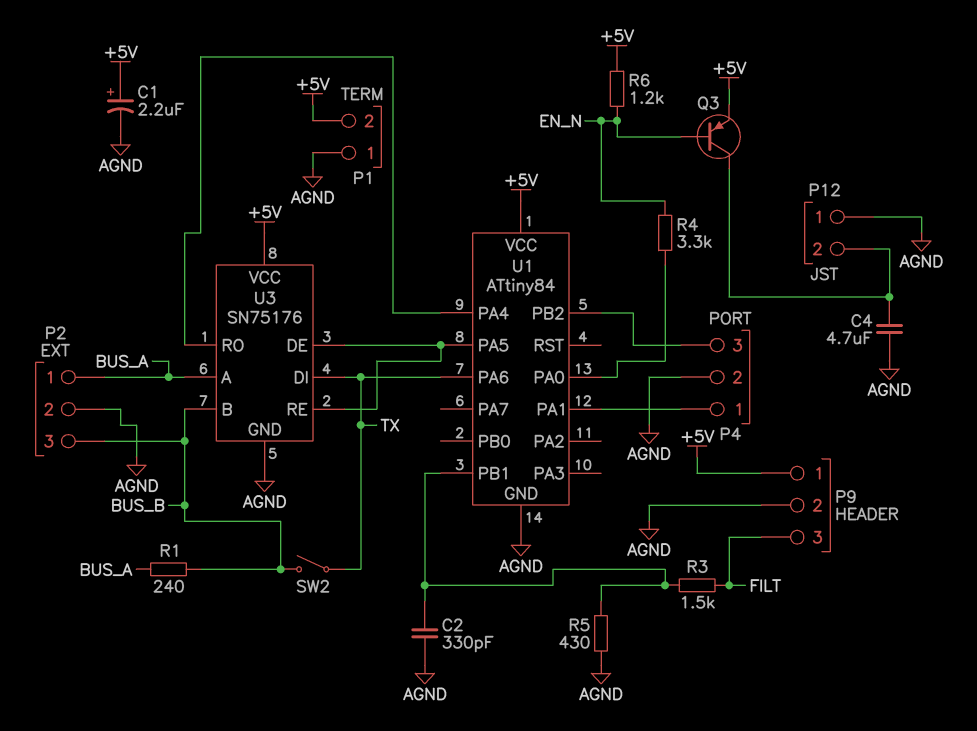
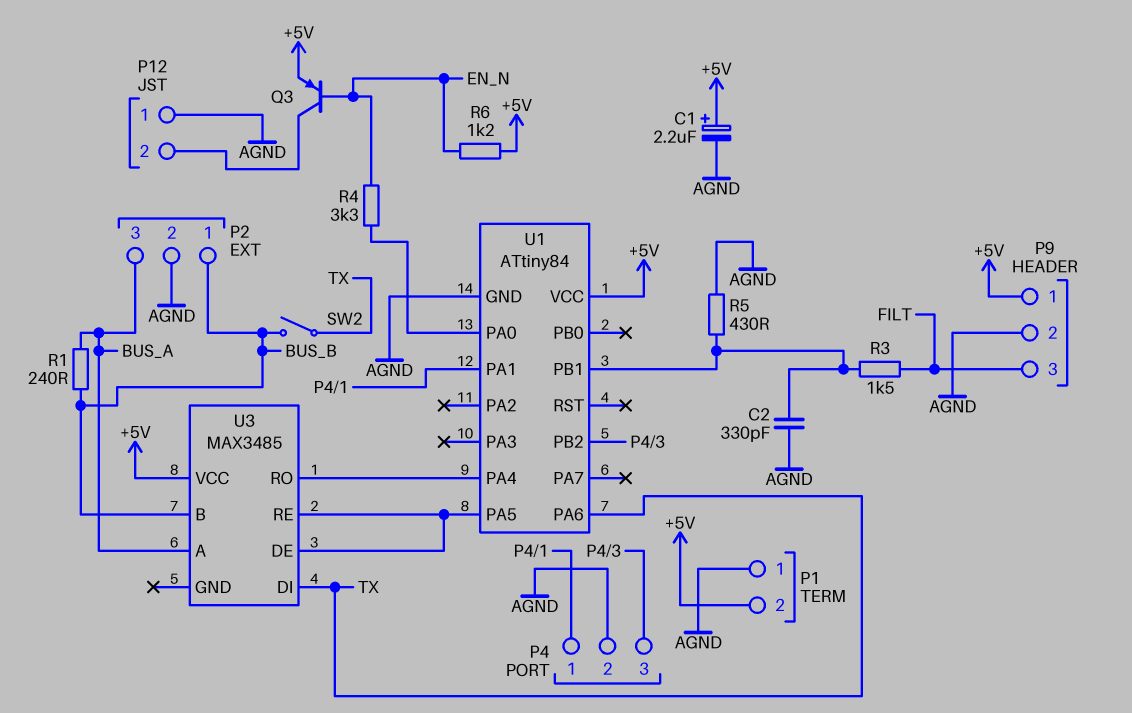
C4: 4.7uF (AGND, P12/2) -> none
P2 pin 1: BUS_A -> BUS_B
P2 pin 3: BUS_B -> BUS_A
U3: SN75176 -> MAX3485
U3 pin GND: AGND -> none

